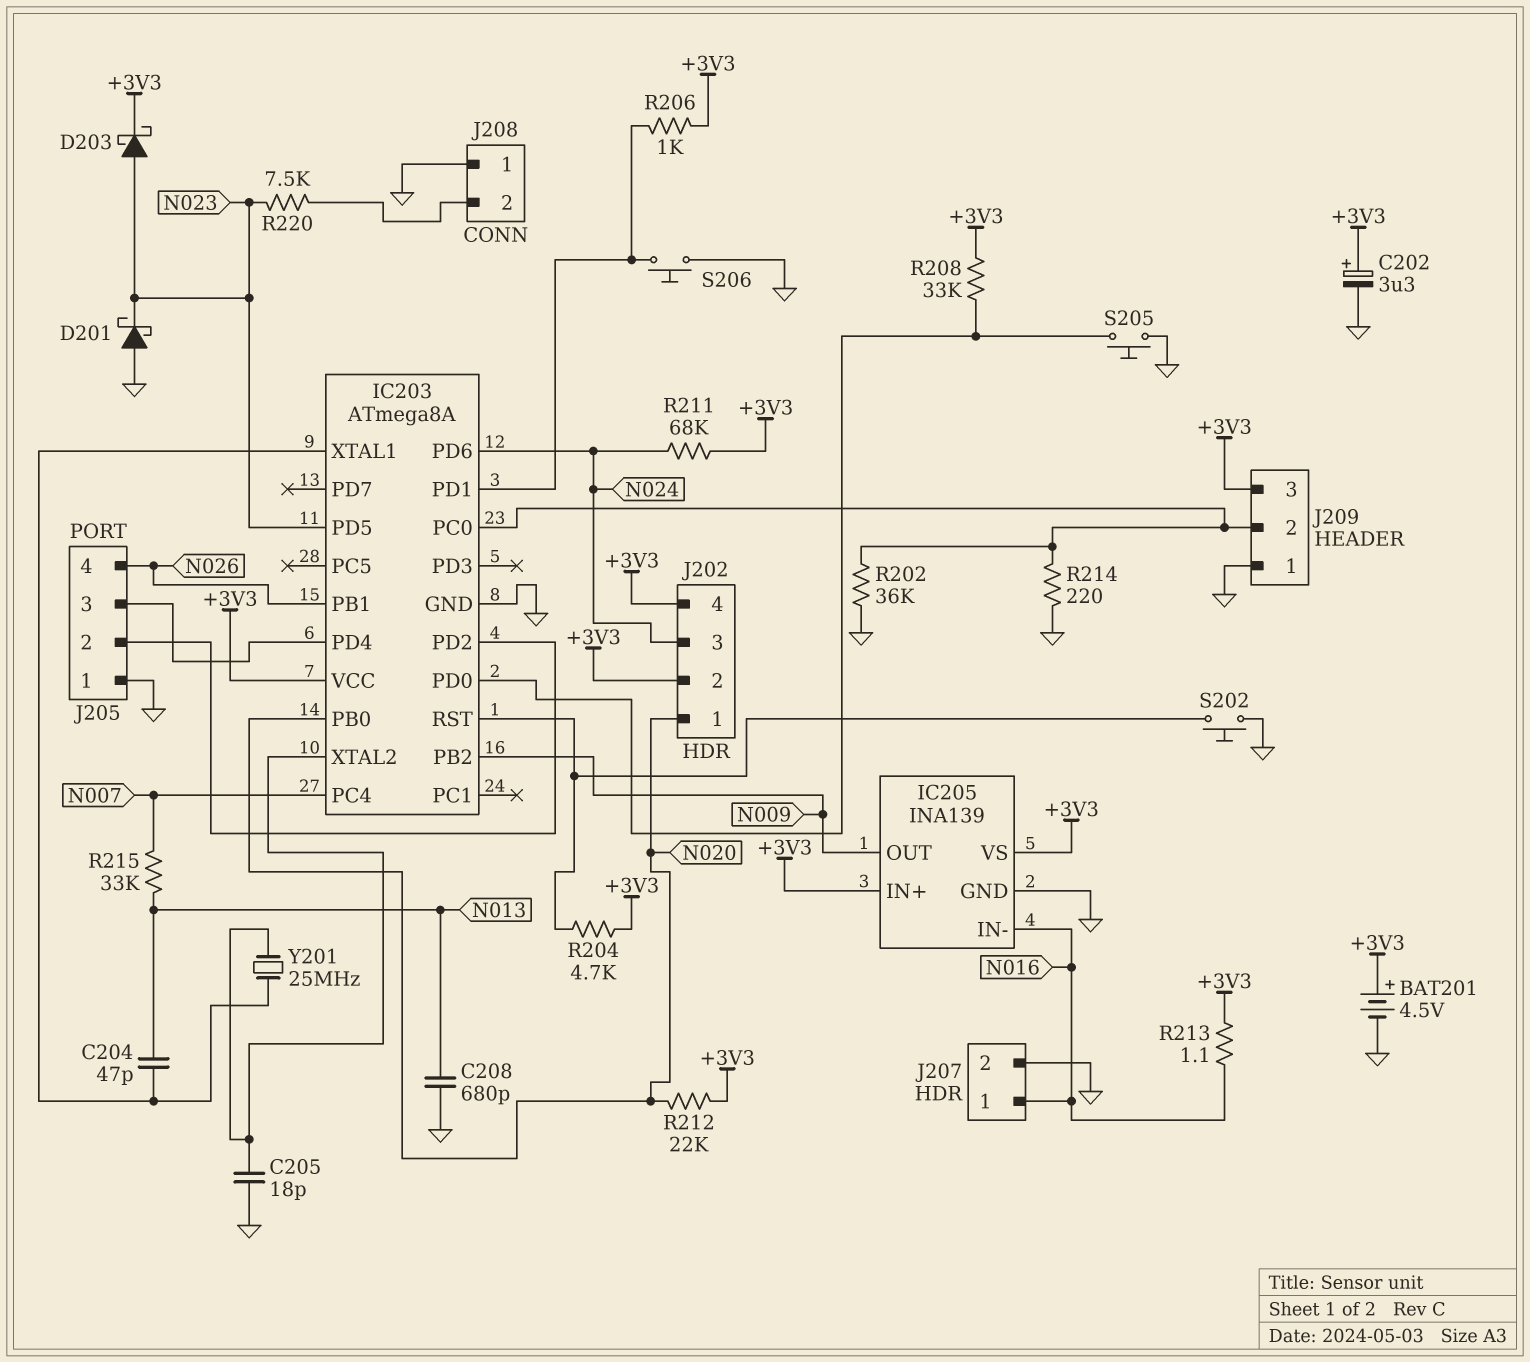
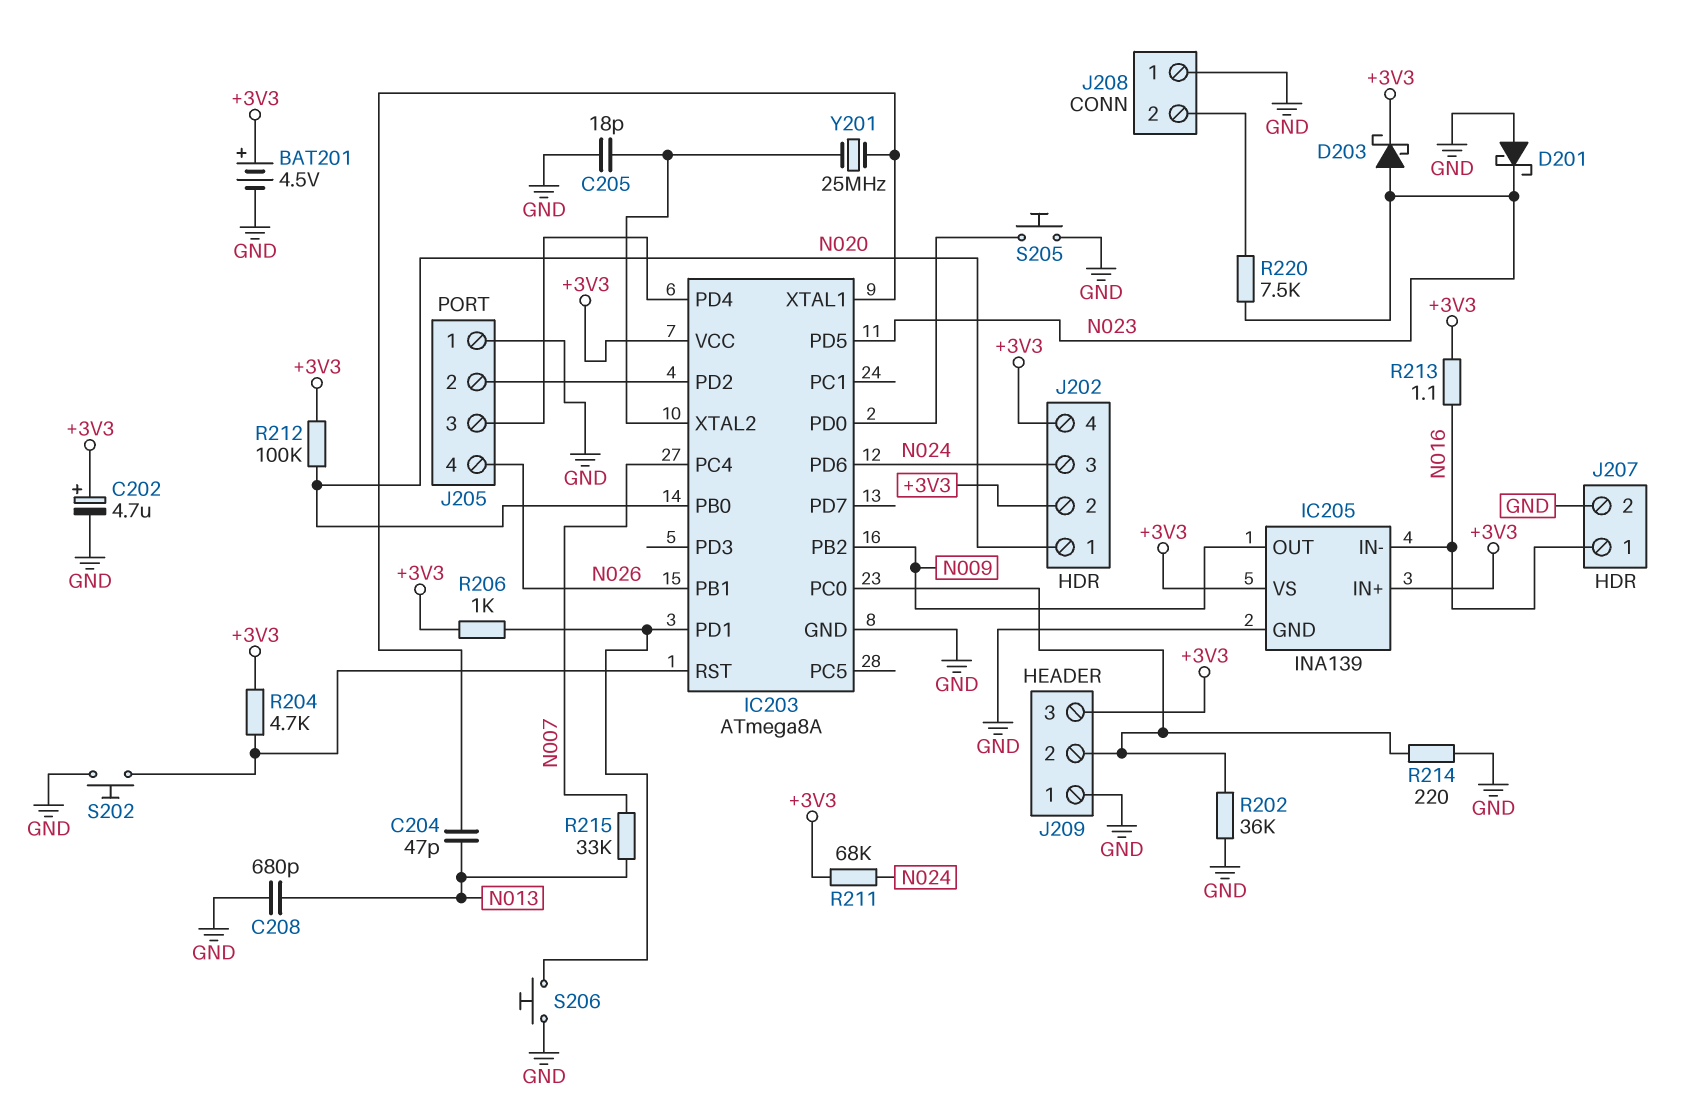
C202: 3.3uF (plus +3V3, minus GND) -> 4.7uF (plus +3V3, minus GND)
R208: 33k (+3V3, IC203/PD0) -> none
R212: 22k (+3V3, N020) -> 100k (+3V3, N020)

